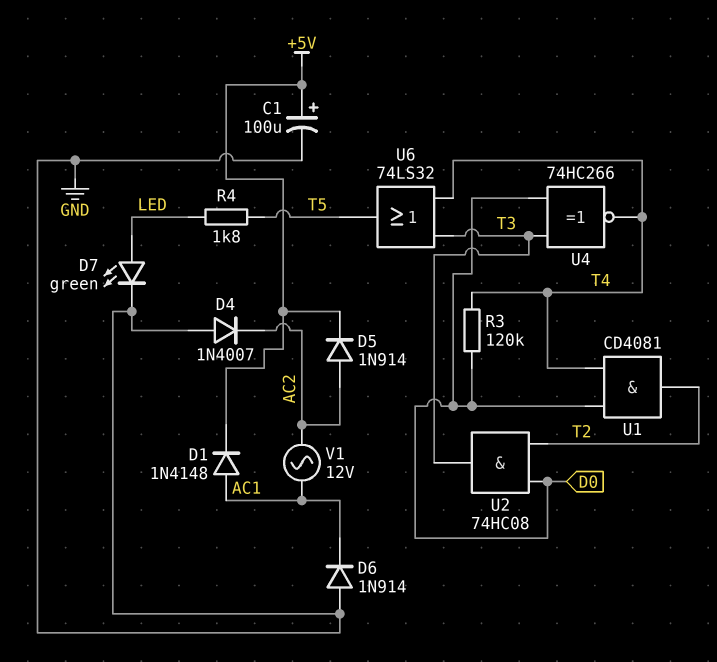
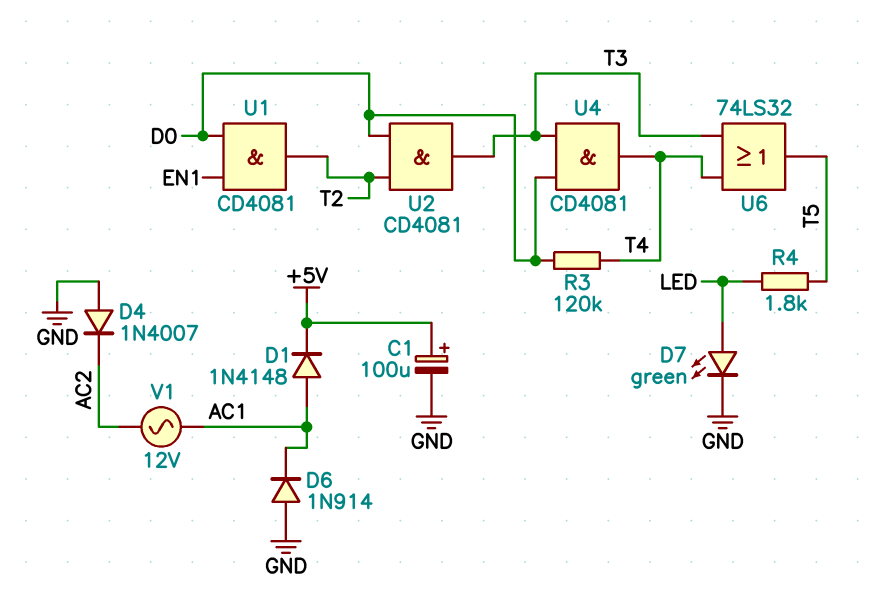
D5: diode 1N914 (A AC2, K +5V) -> none
U1: AND CD4081 (in D0, in T4, out T2) -> AND CD4081 (in D0, in EN1, out T2)
U2: AND 74HC08 (in D0, in T2, out T3) -> AND CD4081 (in D0, in T2, out T3)
U4: XNOR 74HC266 (in D0, in T3, out T4) -> AND CD4081 (in D0, in T3, out T4)

